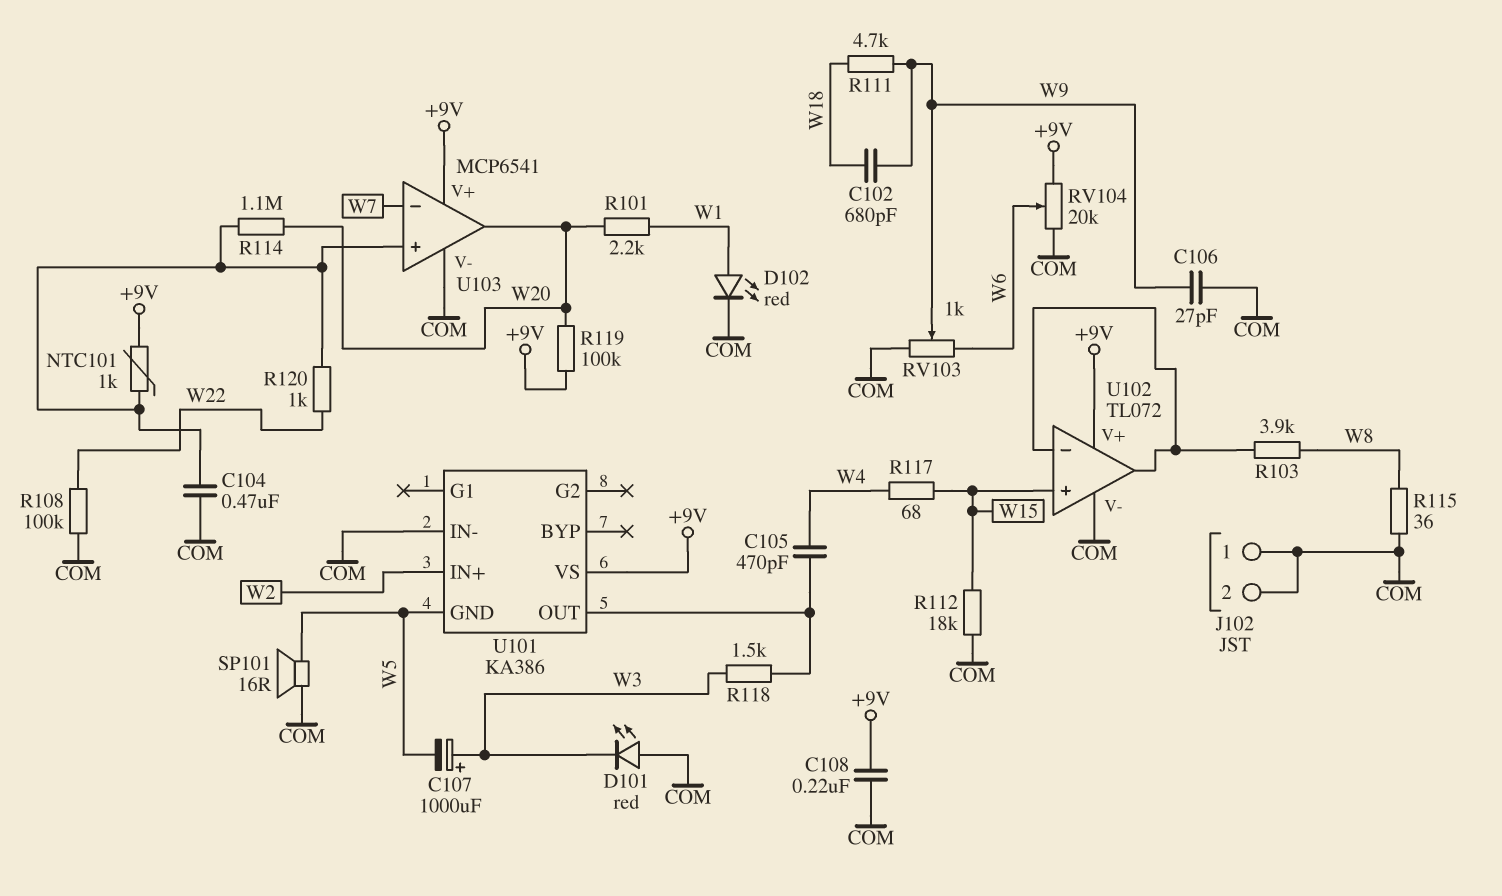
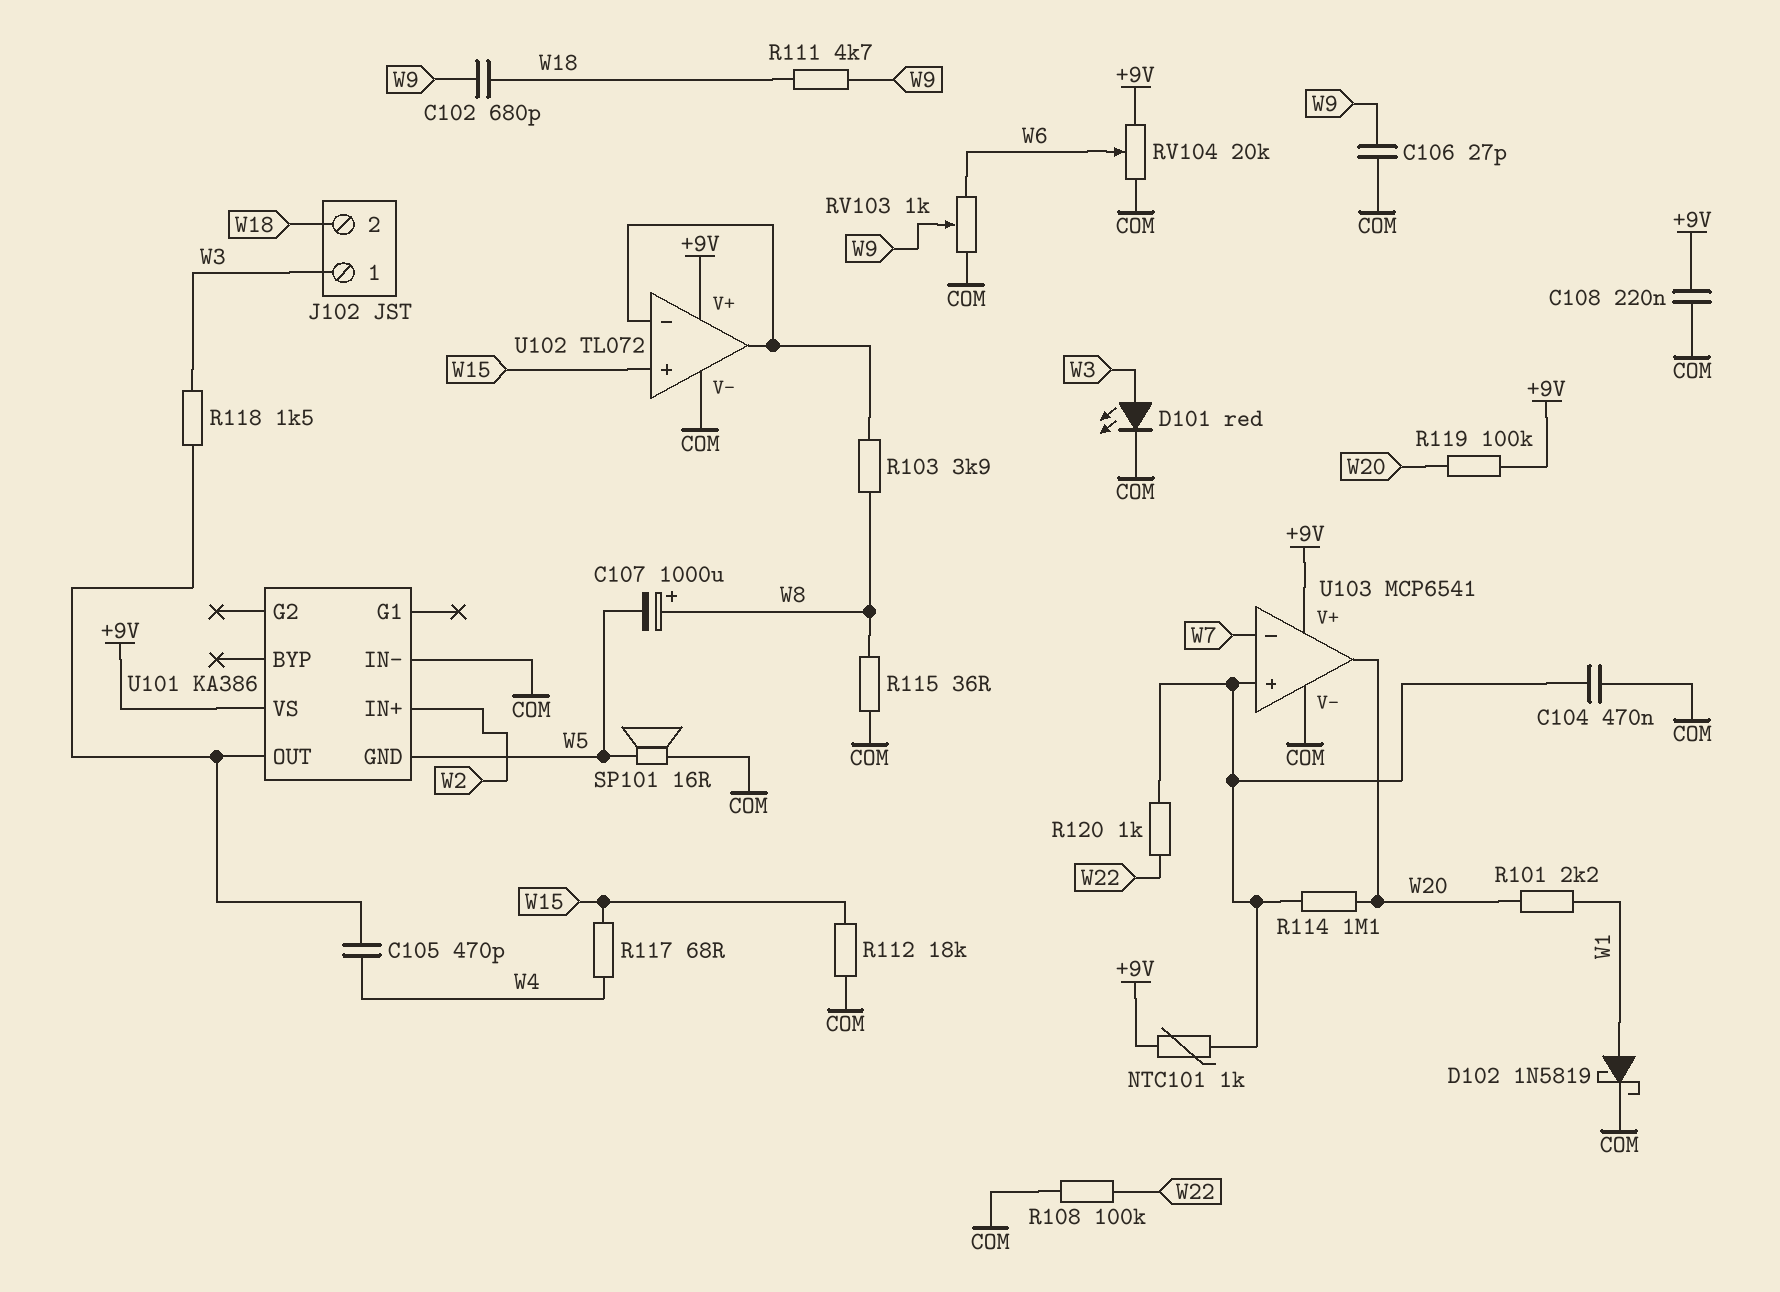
C107: 1000uF (plus W3, minus W5) -> 1000uF (plus W8, minus W5)
D101: LED red (A COM, K W3) -> LED red (A W3, K COM)
D102: LED red (A W1, K COM) -> schottky 1N5819 (A W1, K COM)
J102 pin 1: COM -> W3
J102 pin 2: COM -> W18

